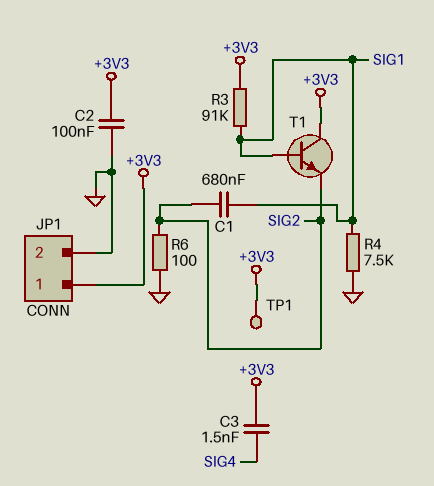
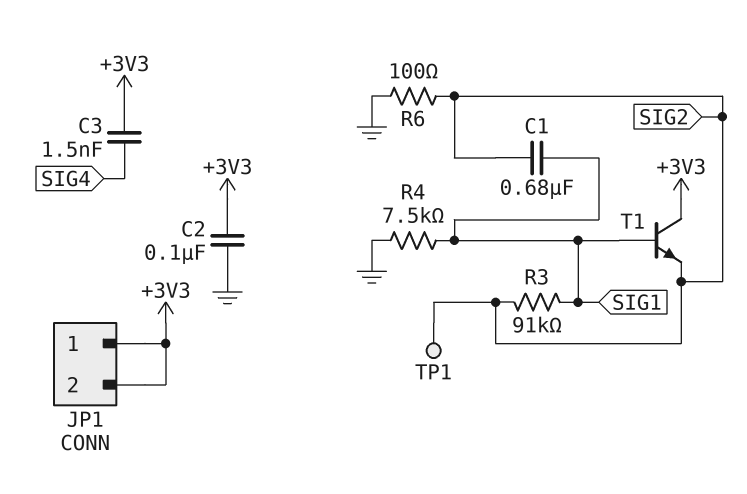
JP1 pin 2: GND -> +3V3
R3: 91k (+3V3, SIG1) -> 91k (SIG1, SIG2)
TP1: test point (+3V3) -> test point (SIG2)

